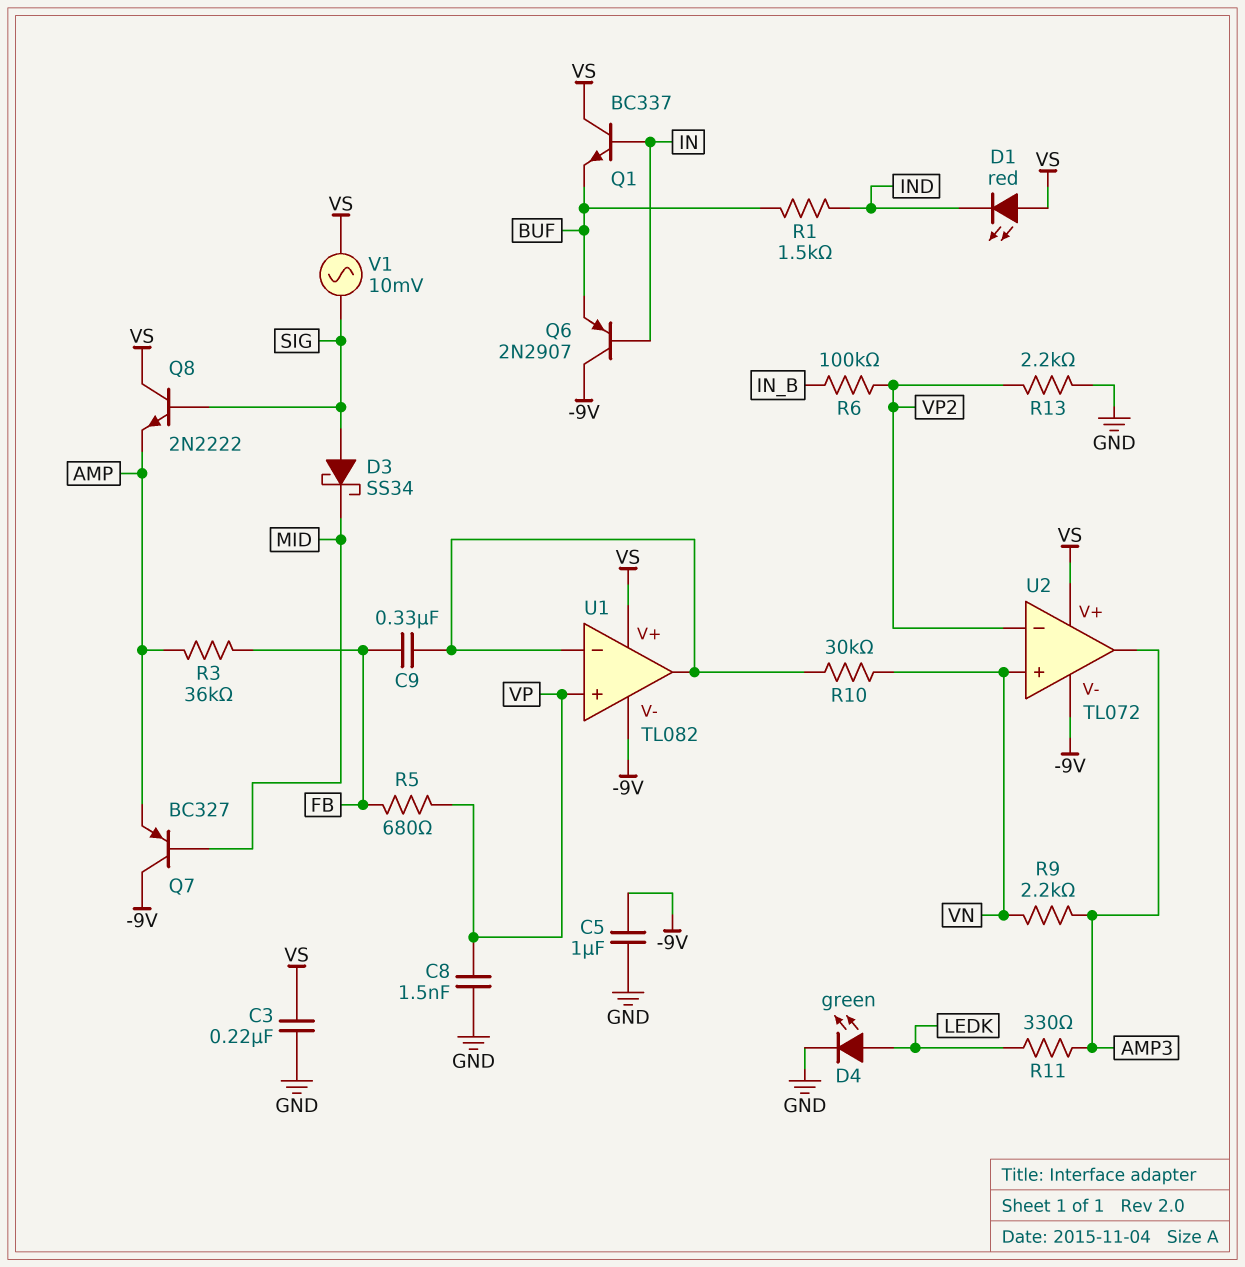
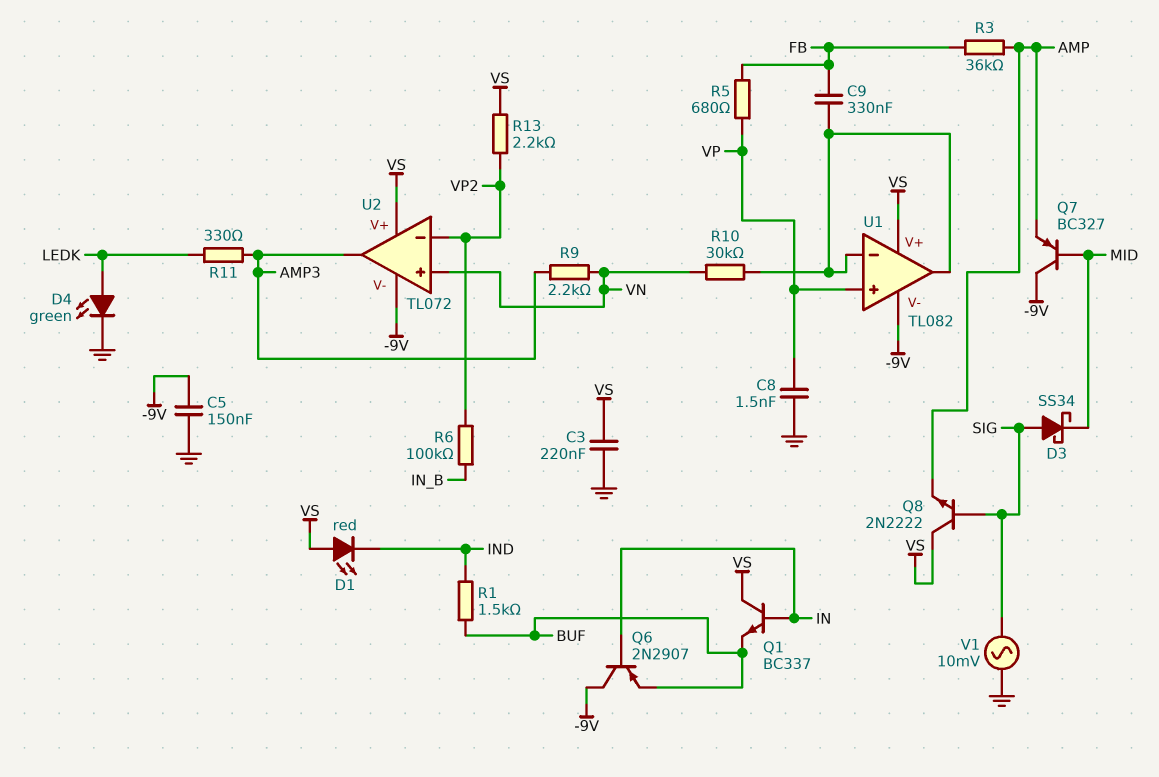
C5: 1uF (-9V, GND) -> 150nF (-9V, GND)
R13: 2.2k (GND, VP2) -> 2.2k (VP2, VS)
V1: AC 10mV (SIG, VS) -> AC 10mV (GND, SIG)

